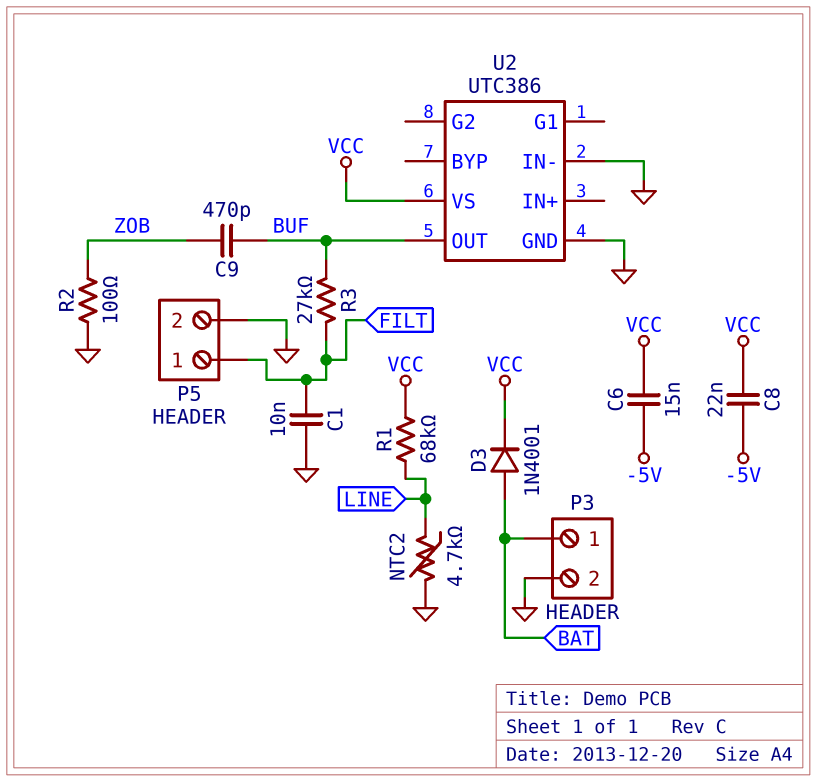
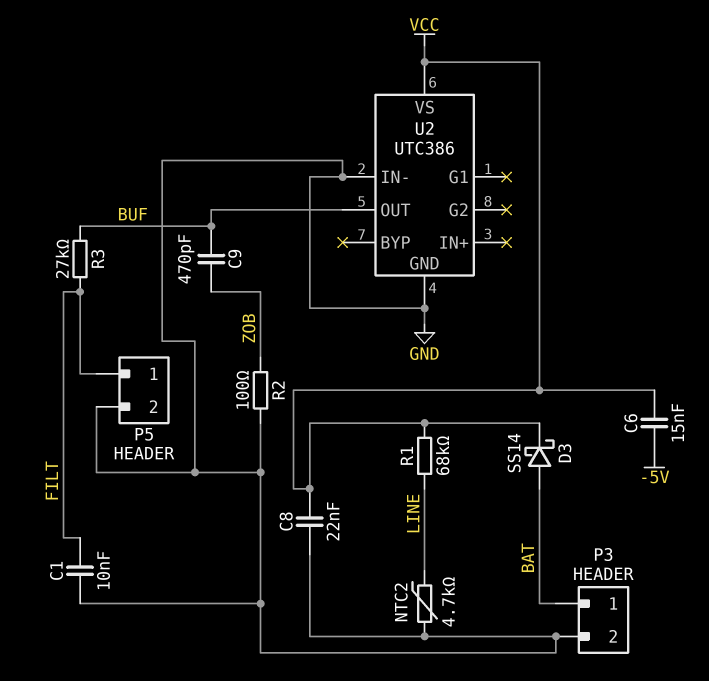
C8: 22nF (-5V, VCC) -> 22nF (GND, VCC)
D3: diode 1N4001 (A BAT, K VCC) -> schottky SS14 (A BAT, K VCC)

